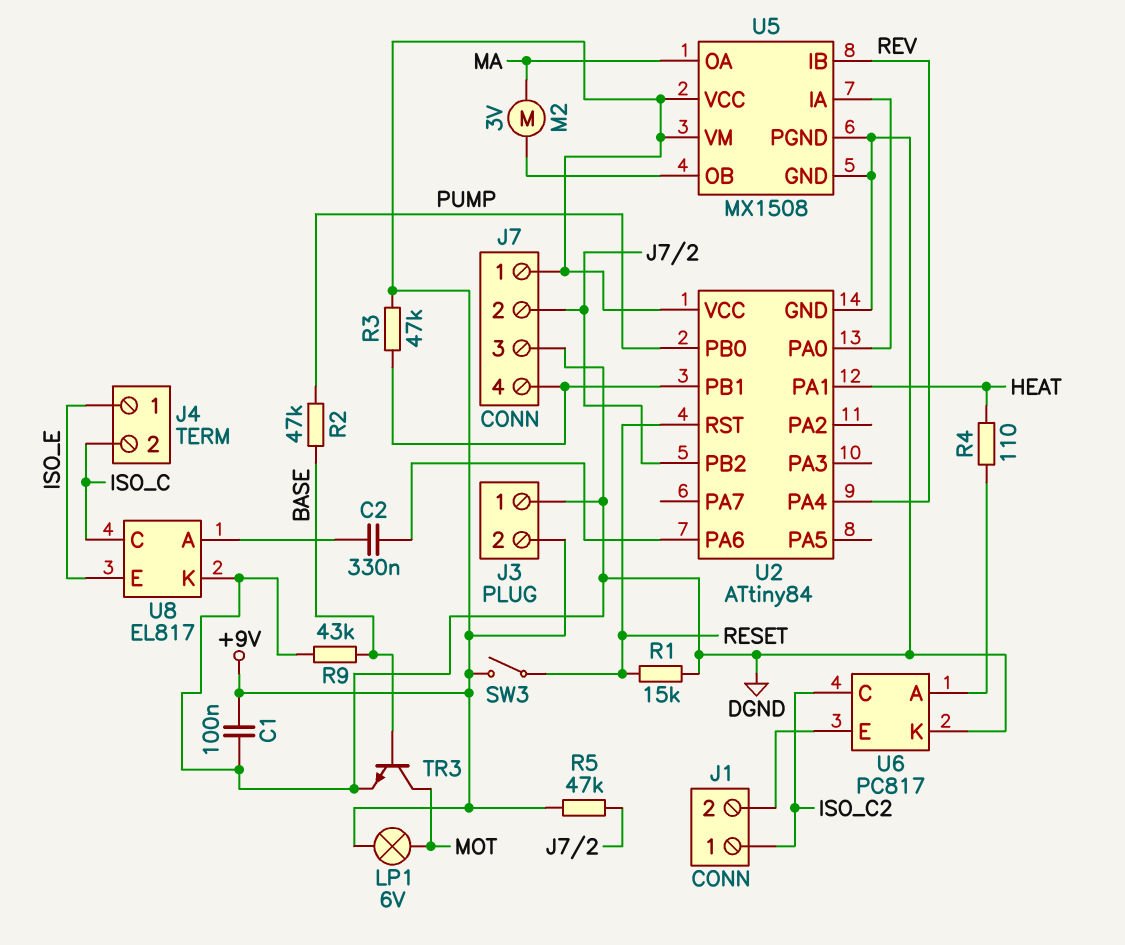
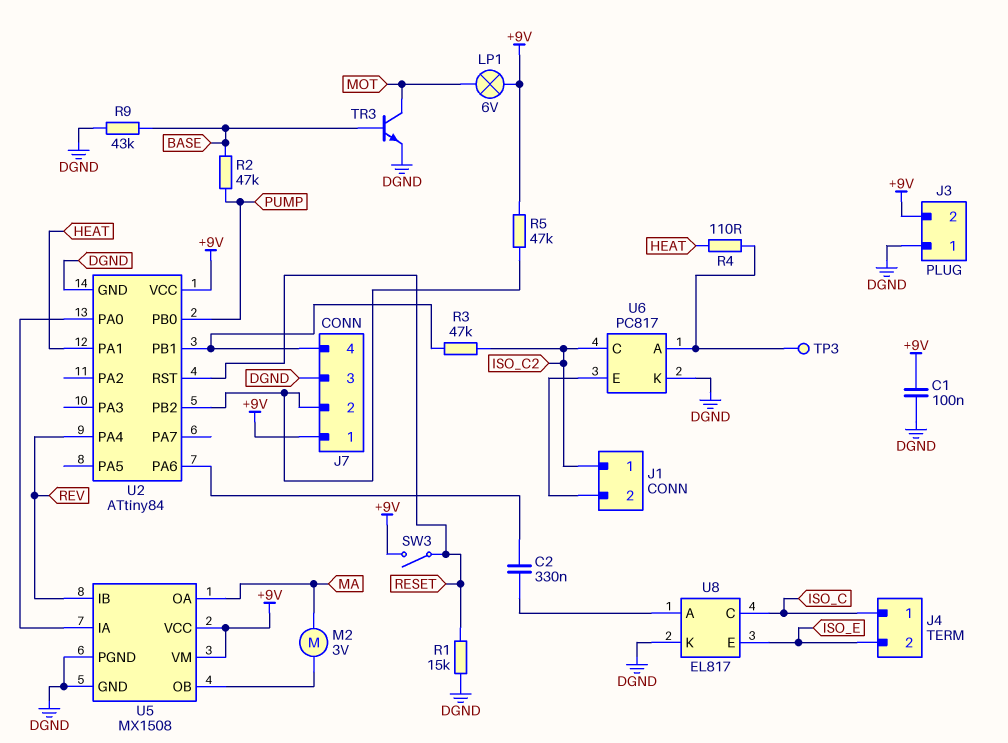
J4 pin 1: ISO_E -> ISO_C
J4 pin 2: ISO_C -> ISO_E
R3: 47k (+9V, J7/4) -> 47k (ISO_C2, J7/4)
TP3: none -> test point (U6/A)

